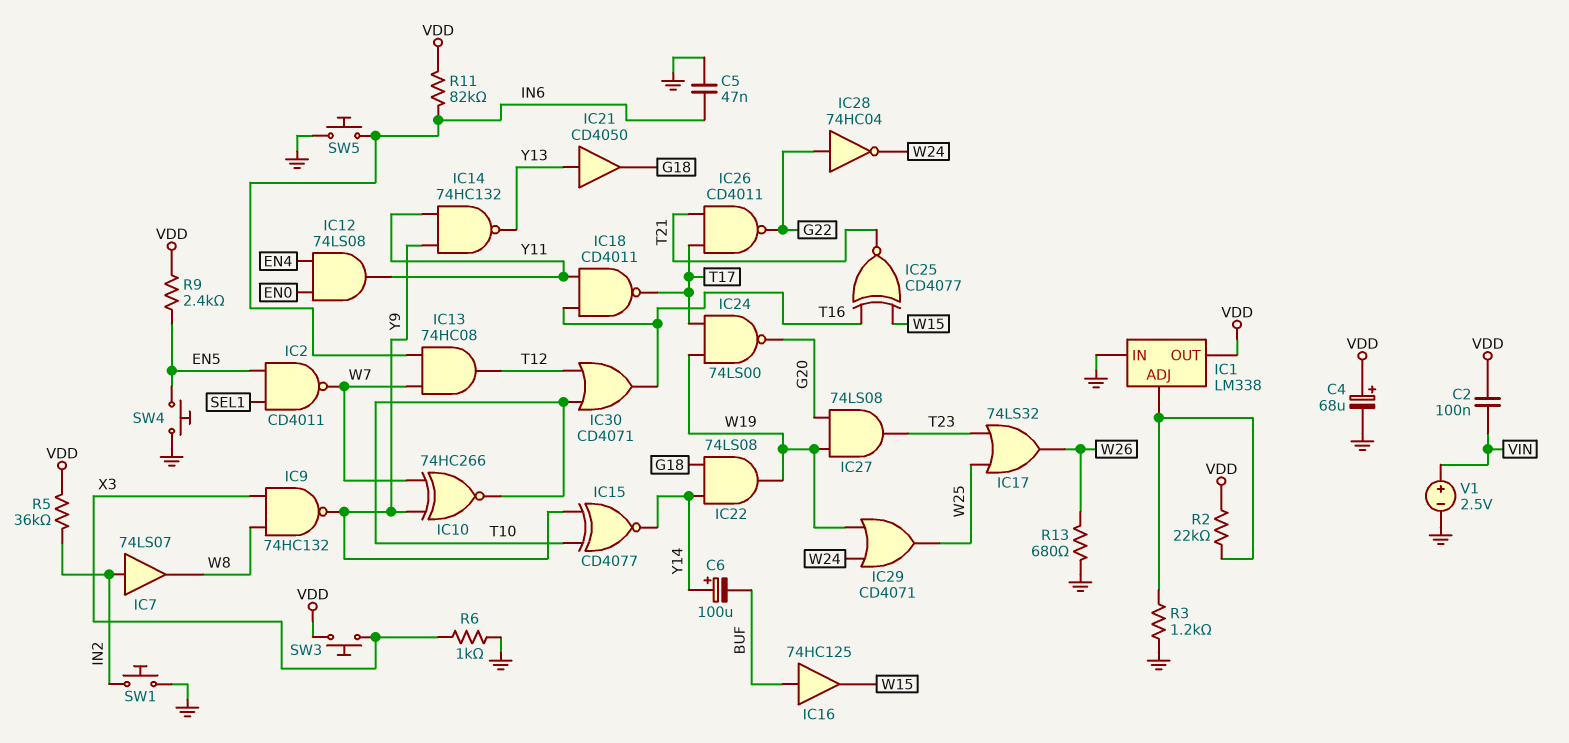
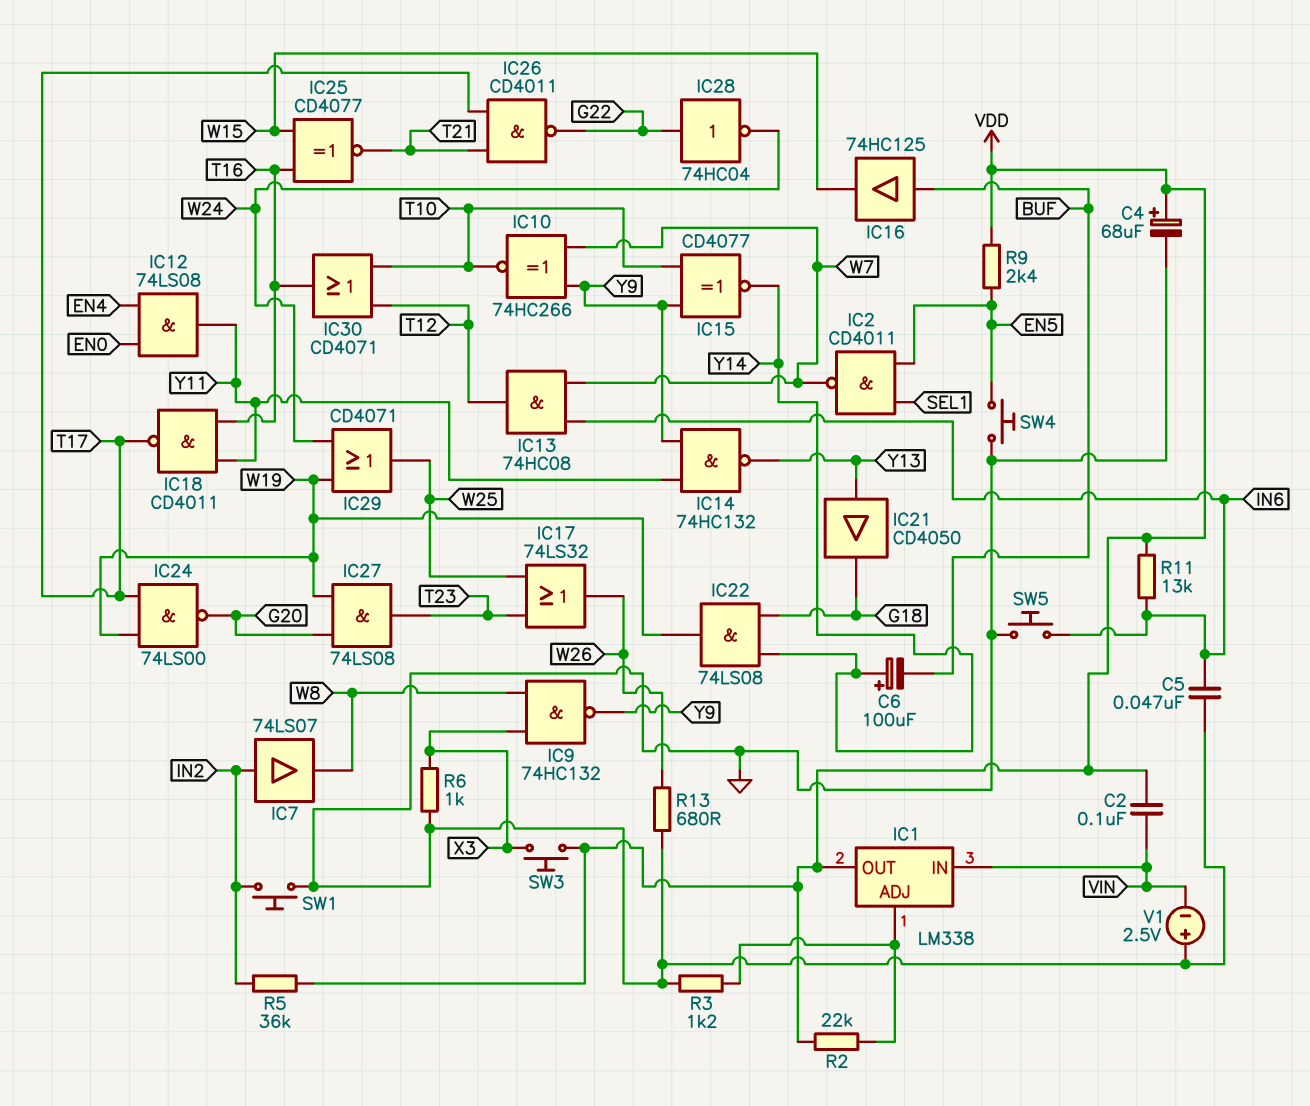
IC1 pin IN: GND -> VIN
R11: 82k (IN6, VDD) -> 13k (IN6, VDD)
V1: 2.5V (plus VIN, minus GND) -> 2.5V (plus GND, minus VIN)

